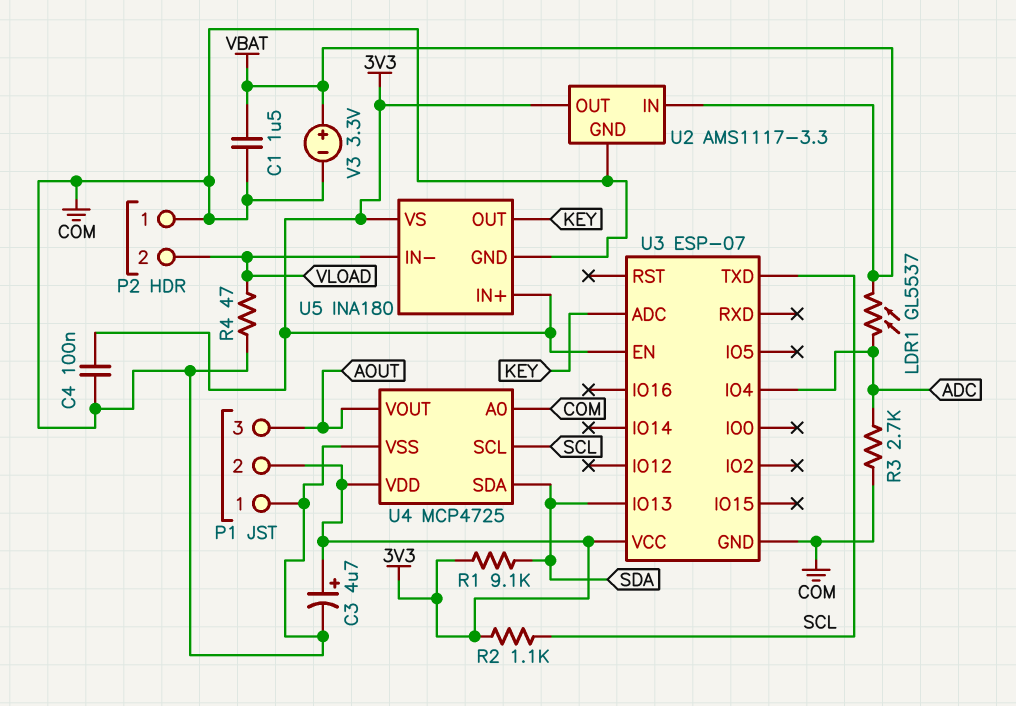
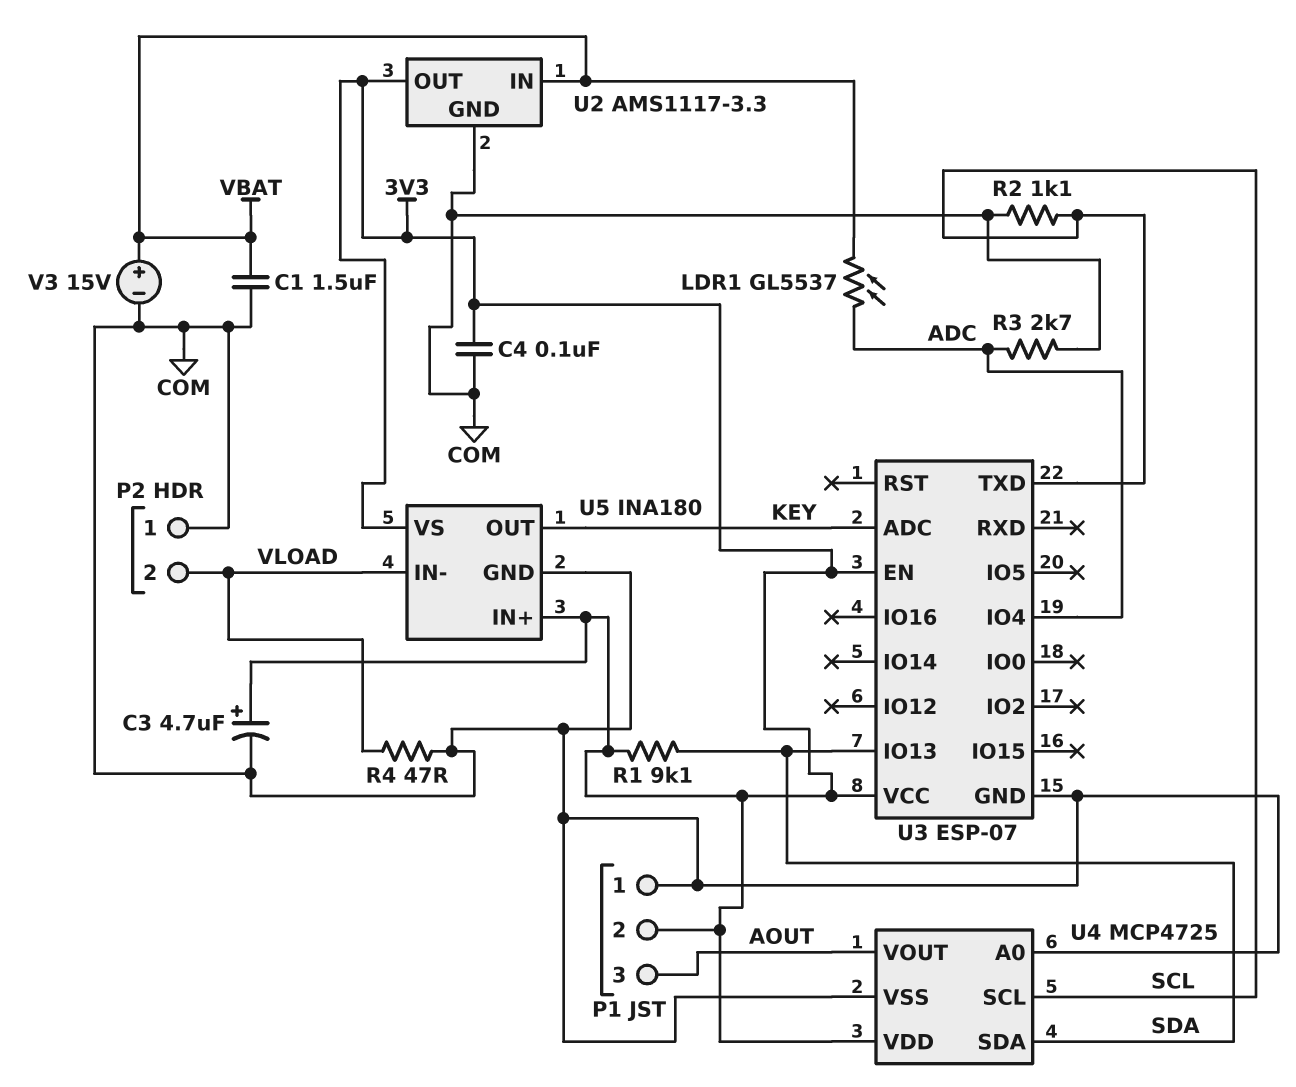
R2: 1.1k (3V3, SCL) -> 1.1k (COM, SCL)
V3: 3.3V (plus VBAT, minus COM) -> 15V (plus VBAT, minus COM)

